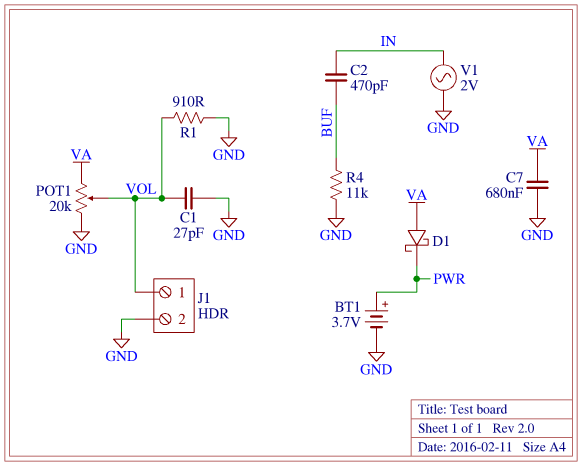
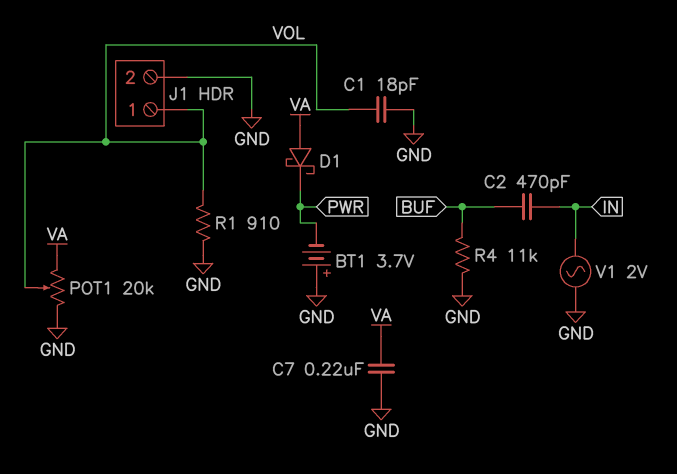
BT1: 3.7V (plus PWR, minus GND) -> 3.7V (plus GND, minus PWR)
C1: 27pF (GND, VOL) -> 18pF (GND, VOL)
C7: 680nF (GND, VA) -> 220nF (GND, VA)

